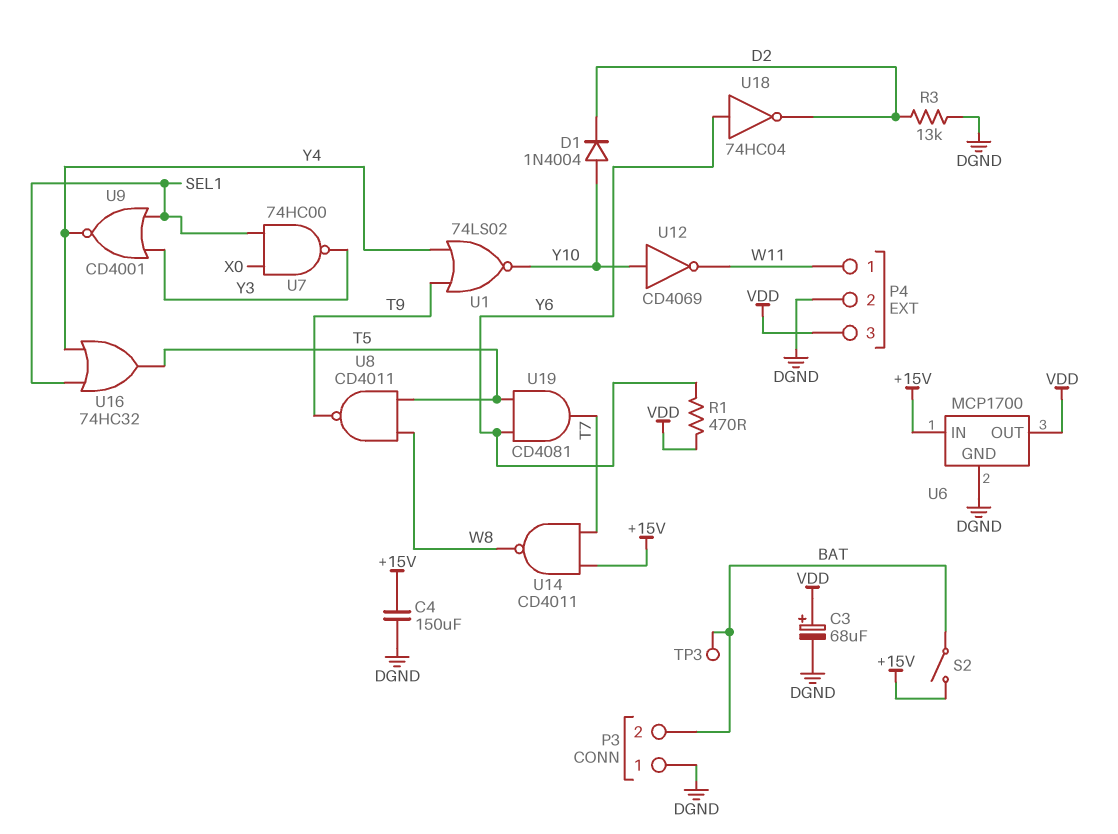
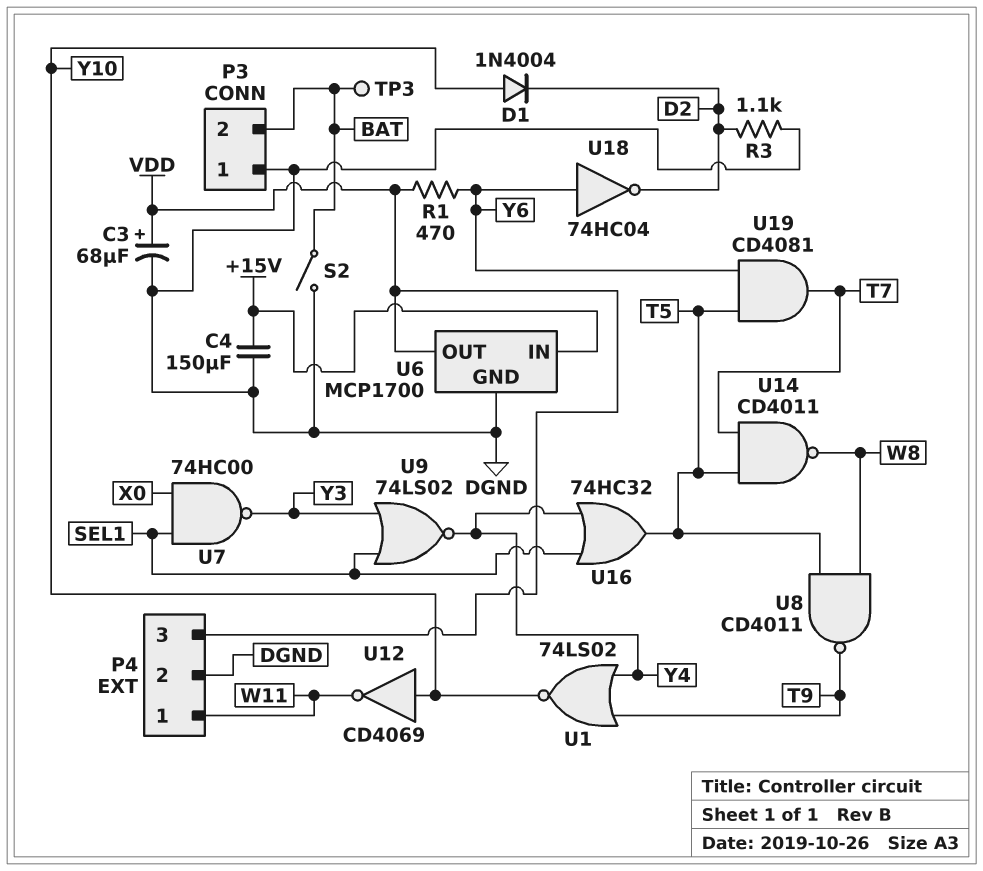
R3: 13k (D2, DGND) -> 1.1k (D2, DGND)
S2: switch (+15V, BAT) -> switch (BAT, DGND)
U9: NOR CD4001 (in SEL1, in Y3, out Y4) -> NOR 74LS02 (in SEL1, in Y3, out Y4)
U14: NAND CD4011 (in +15V, in T7, out W8) -> NAND CD4011 (in T5, in T7, out W8)

